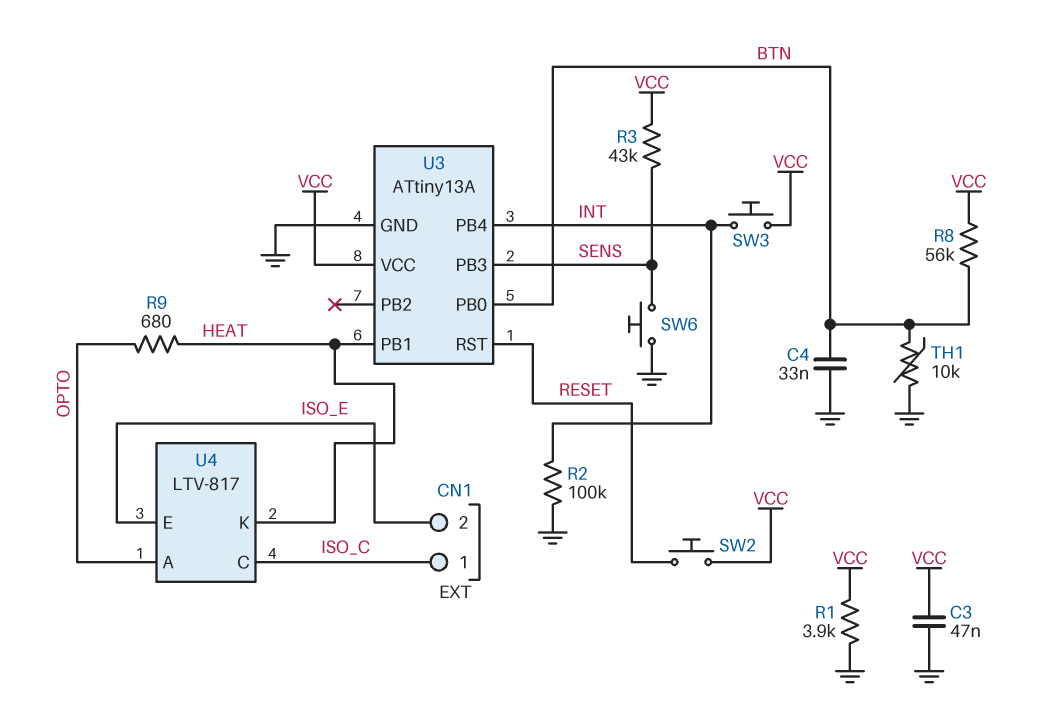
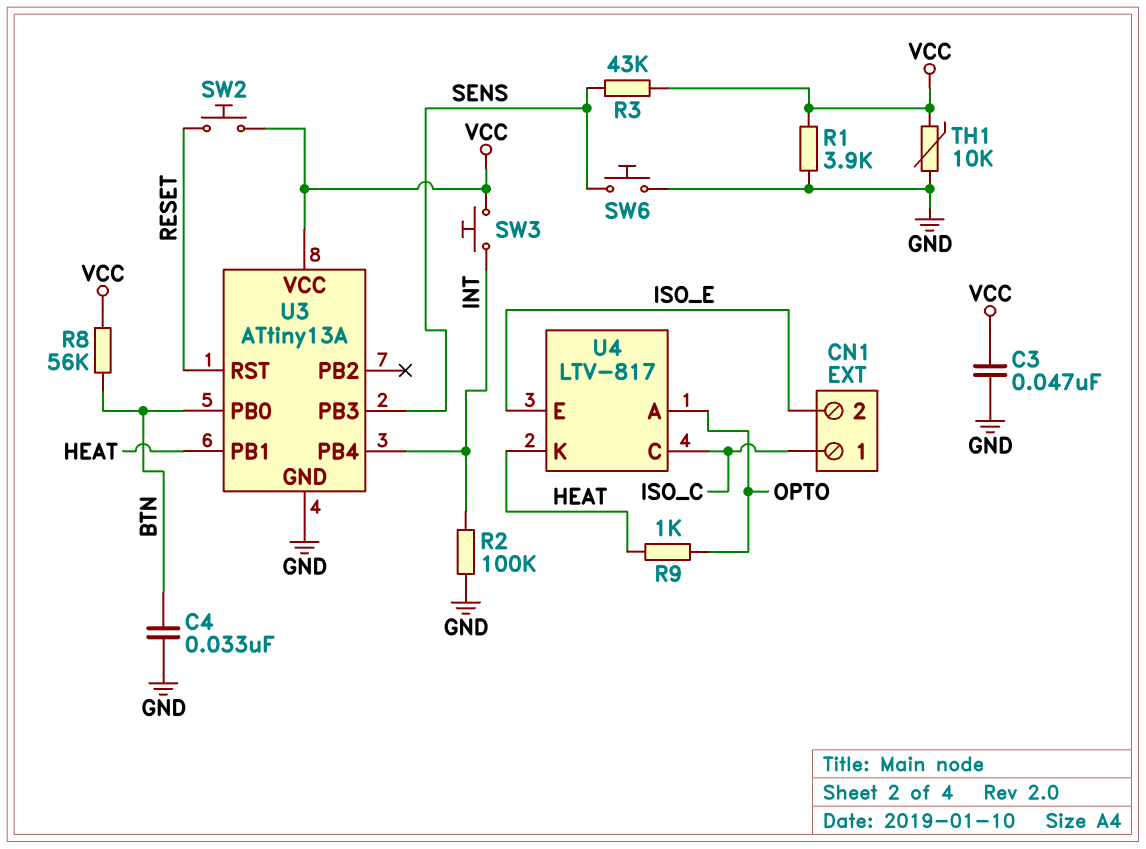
R9: 680 (HEAT, OPTO) -> 1k (HEAT, OPTO)
TH1: 10k (BTN, GND) -> 10k (GND, VCC)

